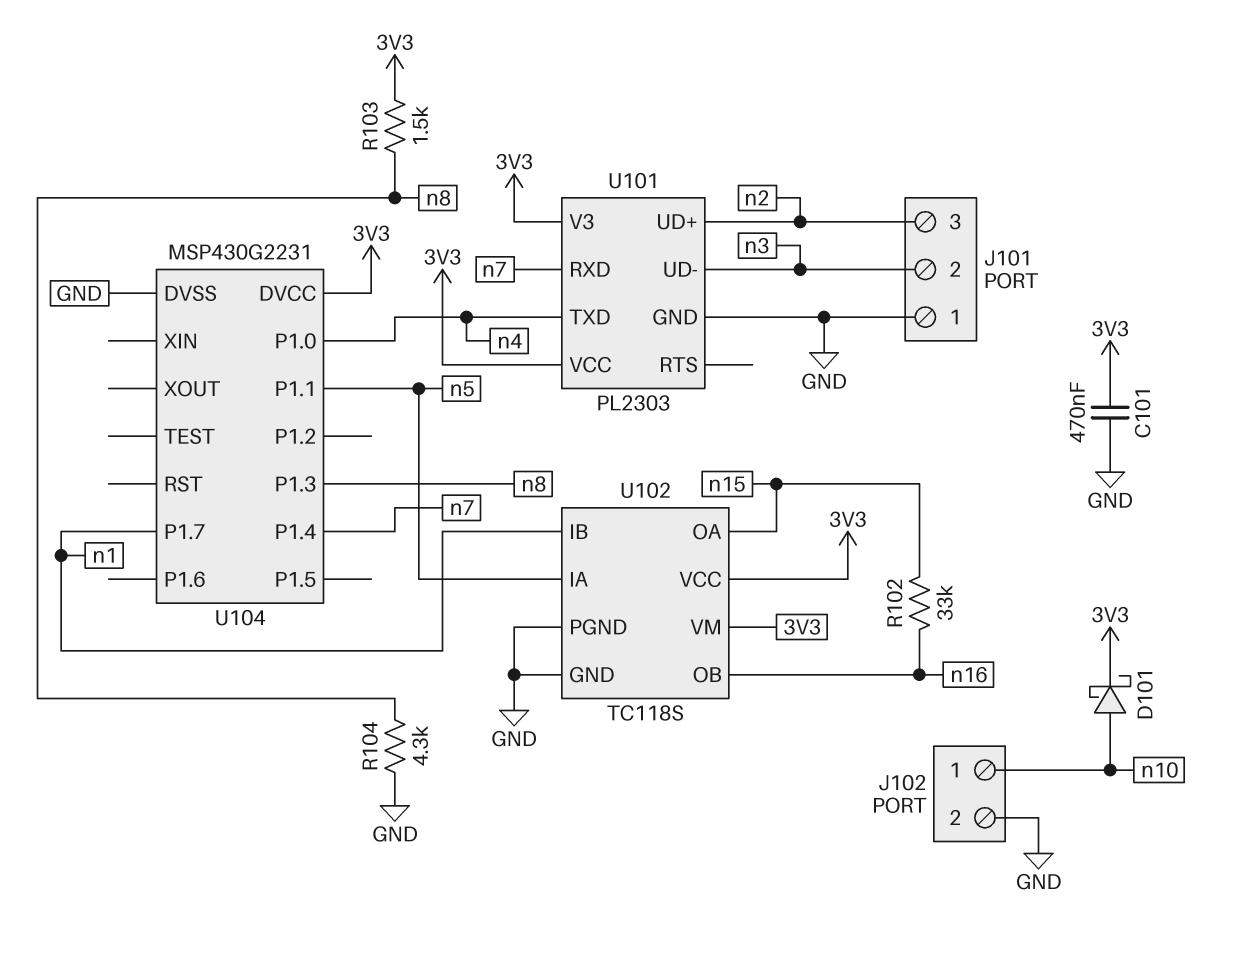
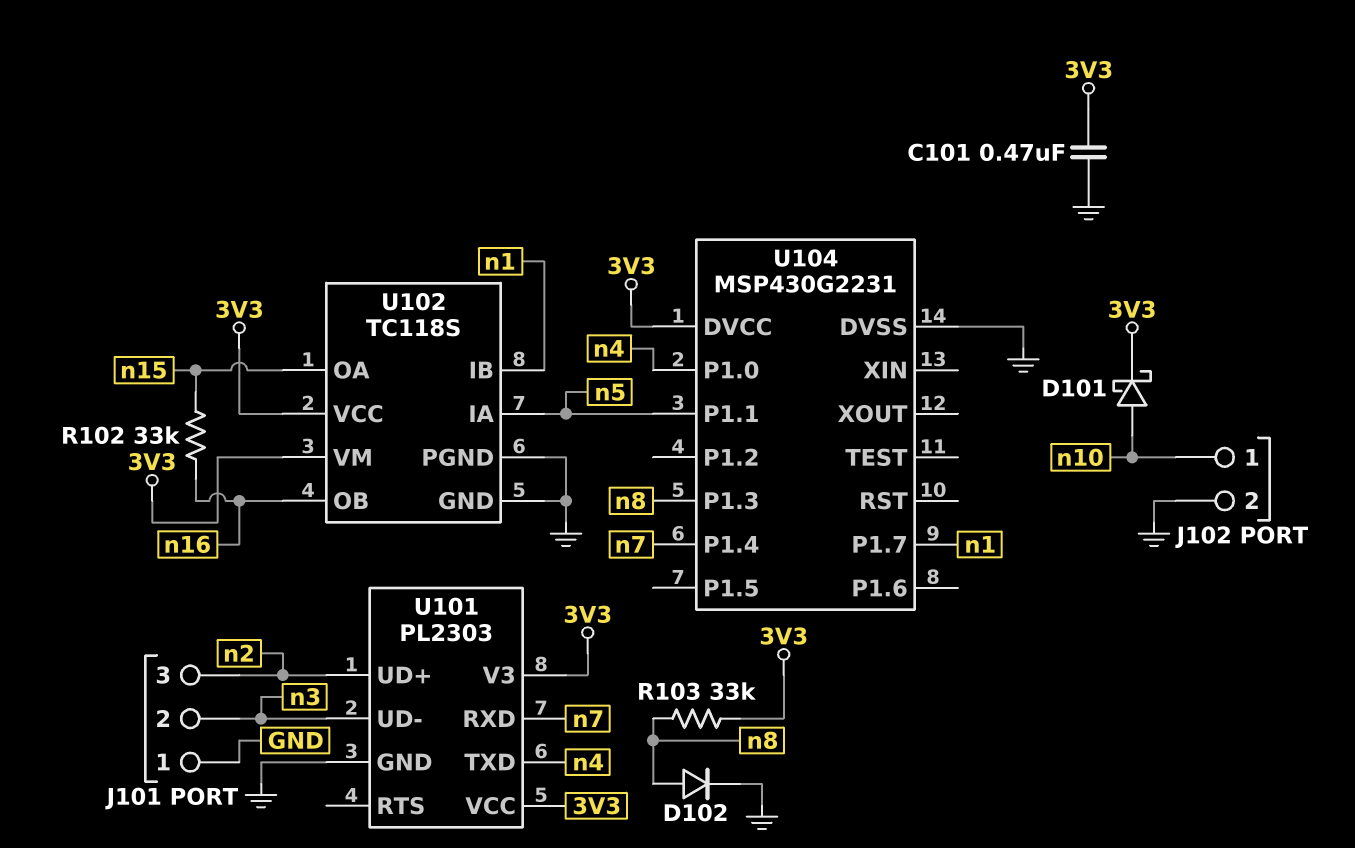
D102: none -> diode (A n8, K GND)
R103: 1.5k (3V3, n8) -> 33k (3V3, n8)
R104: 4.3k (GND, n8) -> none

